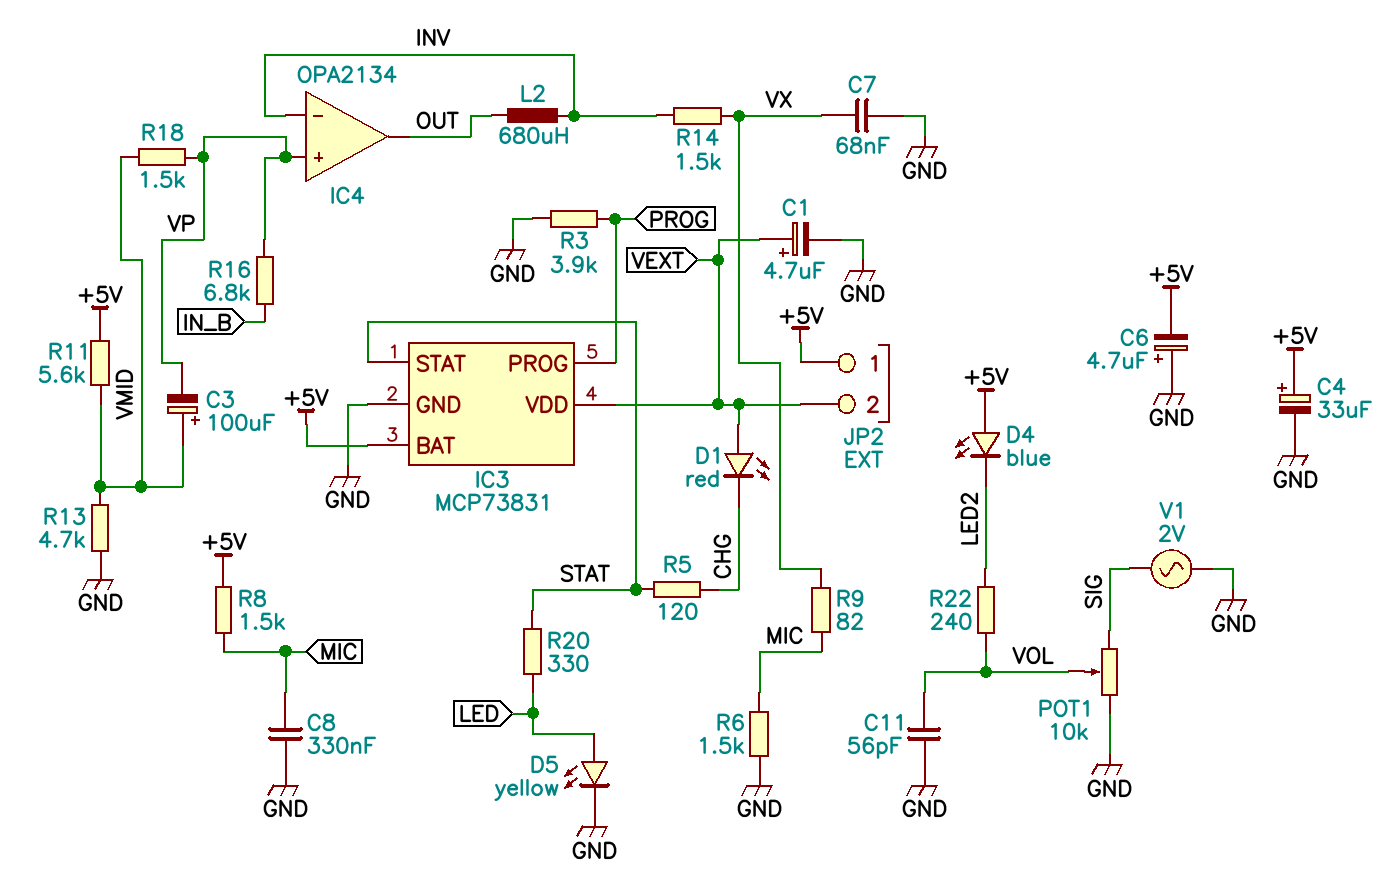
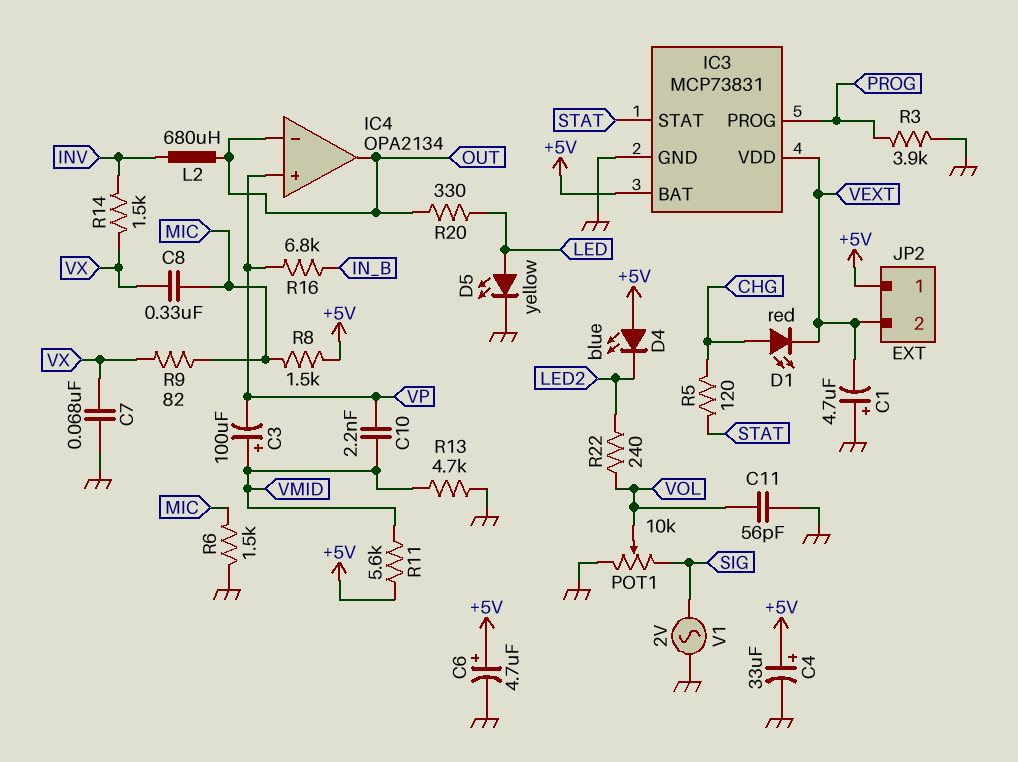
C1: 4.7uF (plus VEXT, minus GND) -> 4.7uF (plus GND, minus VEXT)
C6: 4.7uF (plus GND, minus +5V) -> 4.7uF (plus +5V, minus GND)
C8: 330nF (GND, MIC) -> 330nF (MIC, VX)
C10: none -> 2.2nF (VMID, VP)
D1: LED red (A VEXT, K CHG) -> LED red (A CHG, K VEXT)
IC4 pin in-: INV -> OUT
R18: 1.5k (VMID, VP) -> none
R20: 330 (LED, STAT) -> 330 (LED, OUT)

